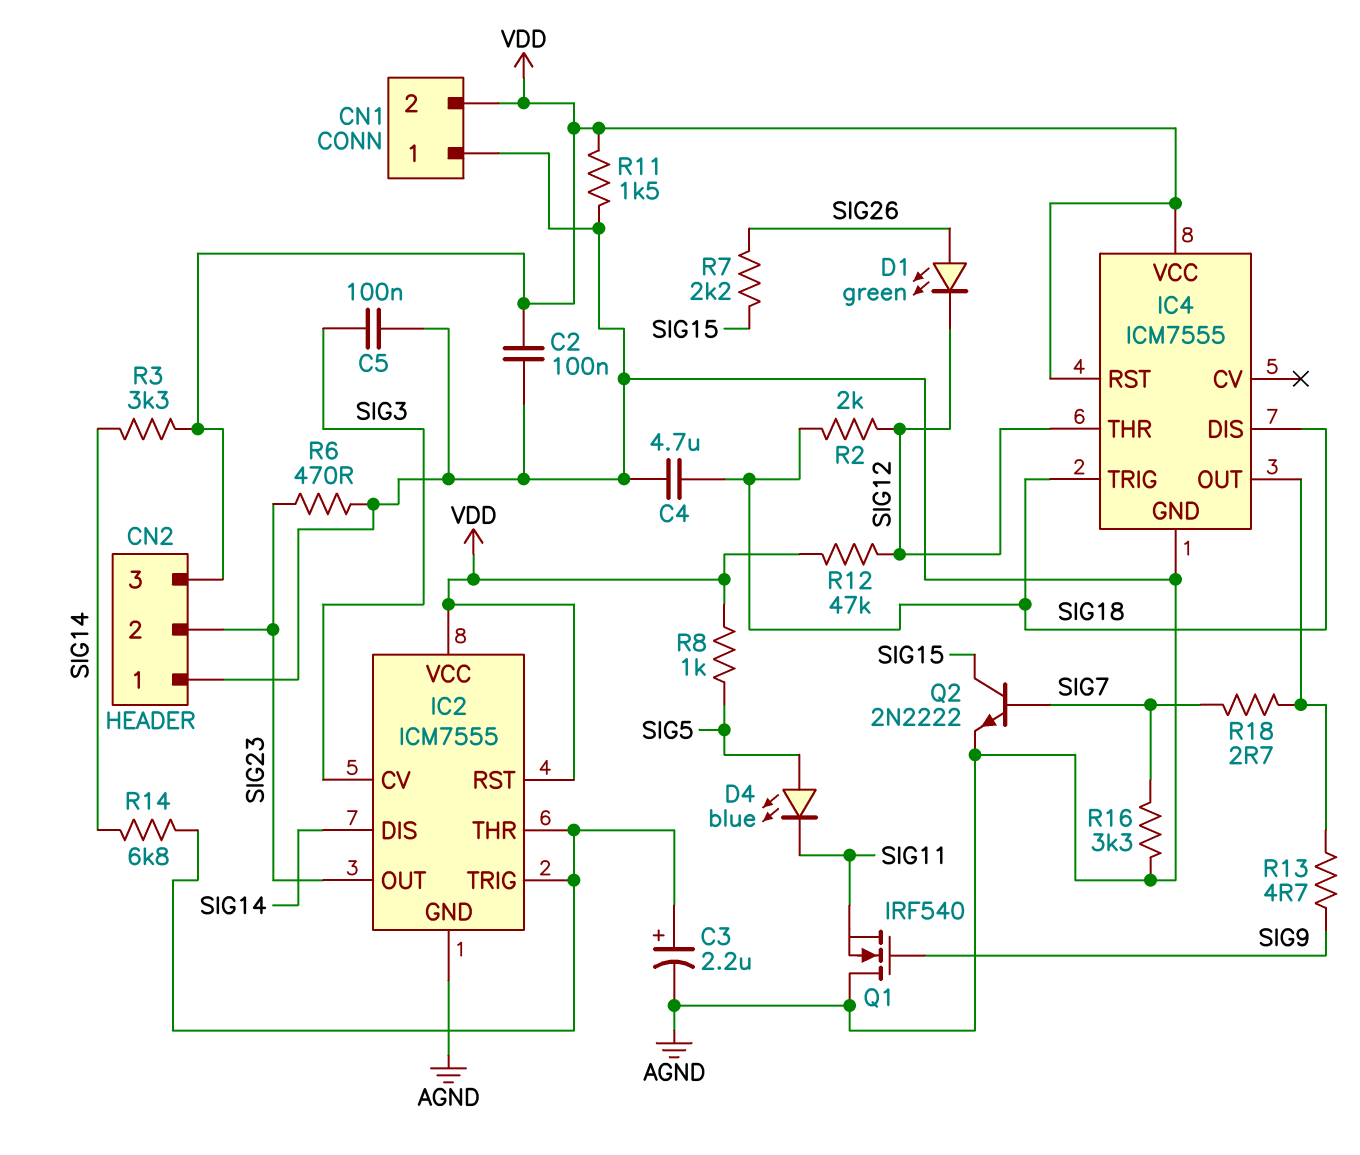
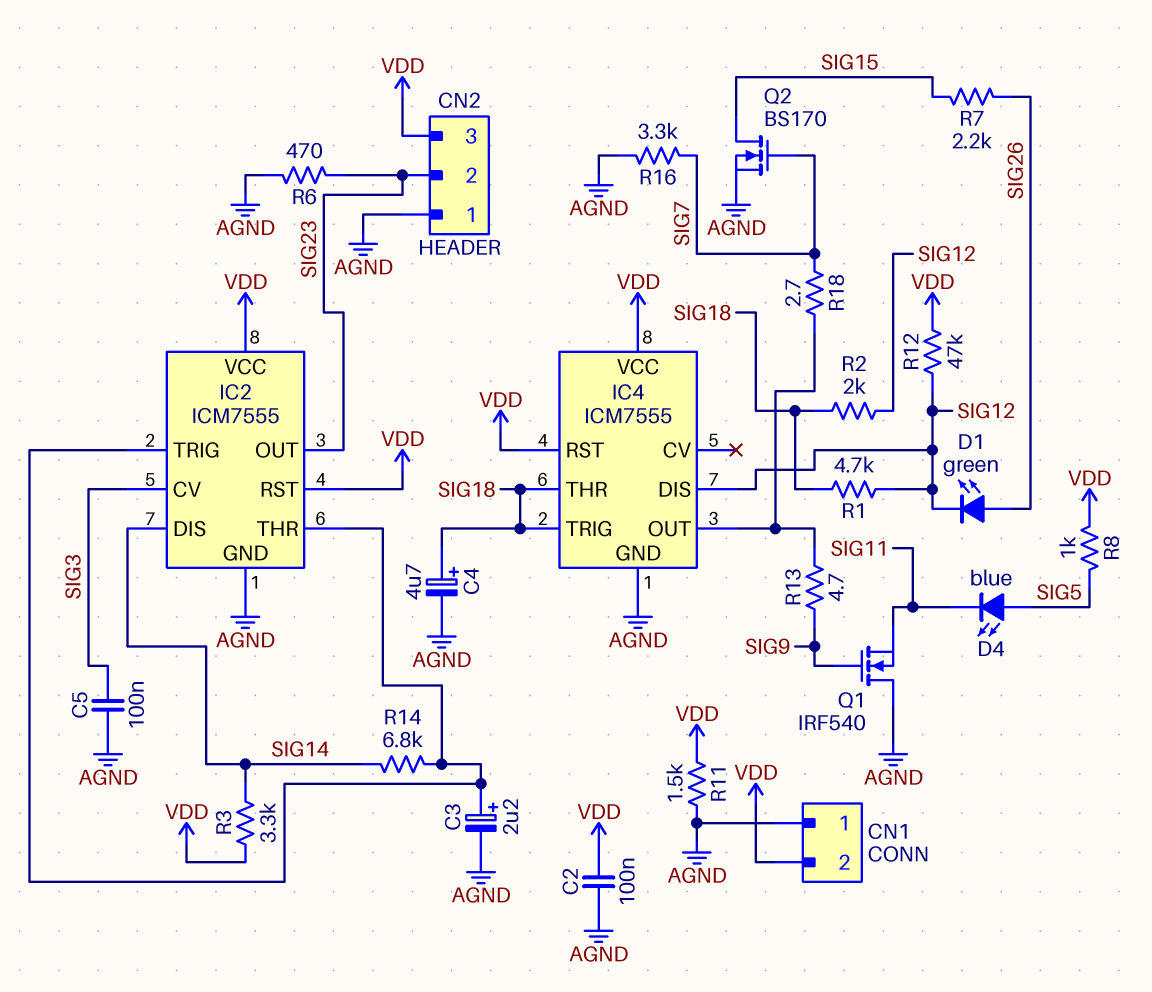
C4: 4.7uF (AGND, SIG18) -> 4.7uF (plus SIG18, minus AGND)
IC4 pin DIS: SIG18 -> SIG12
IC4 pin THR: SIG12 -> SIG18
Q2: NPN 2N2222 (B SIG7, C SIG15, E AGND) -> NMOS BS170 (G SIG7, D SIG15, S AGND)
R1: none -> 4.7k (SIG12, SIG18)

